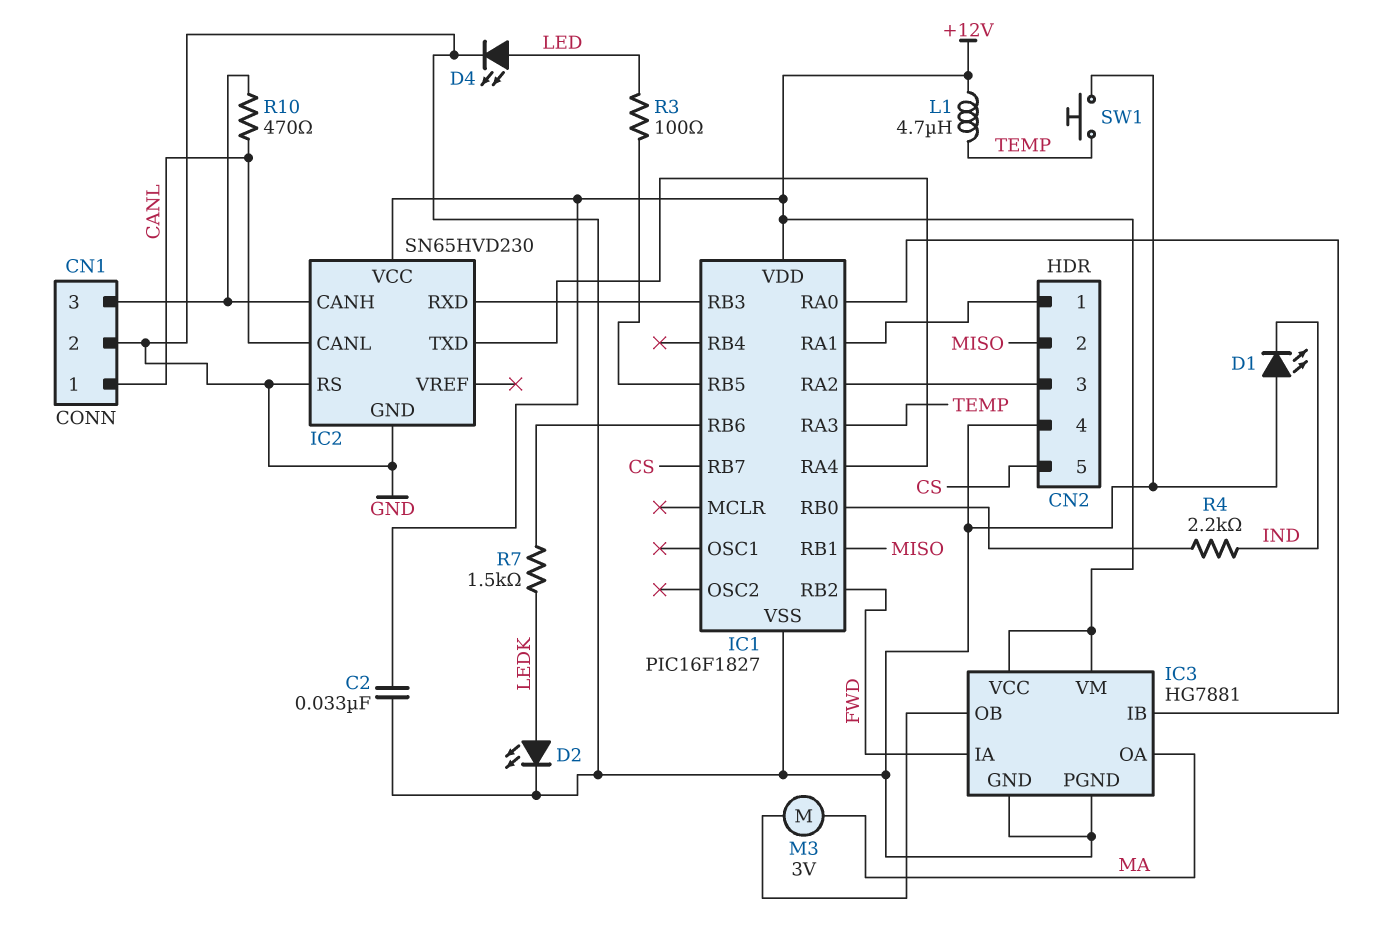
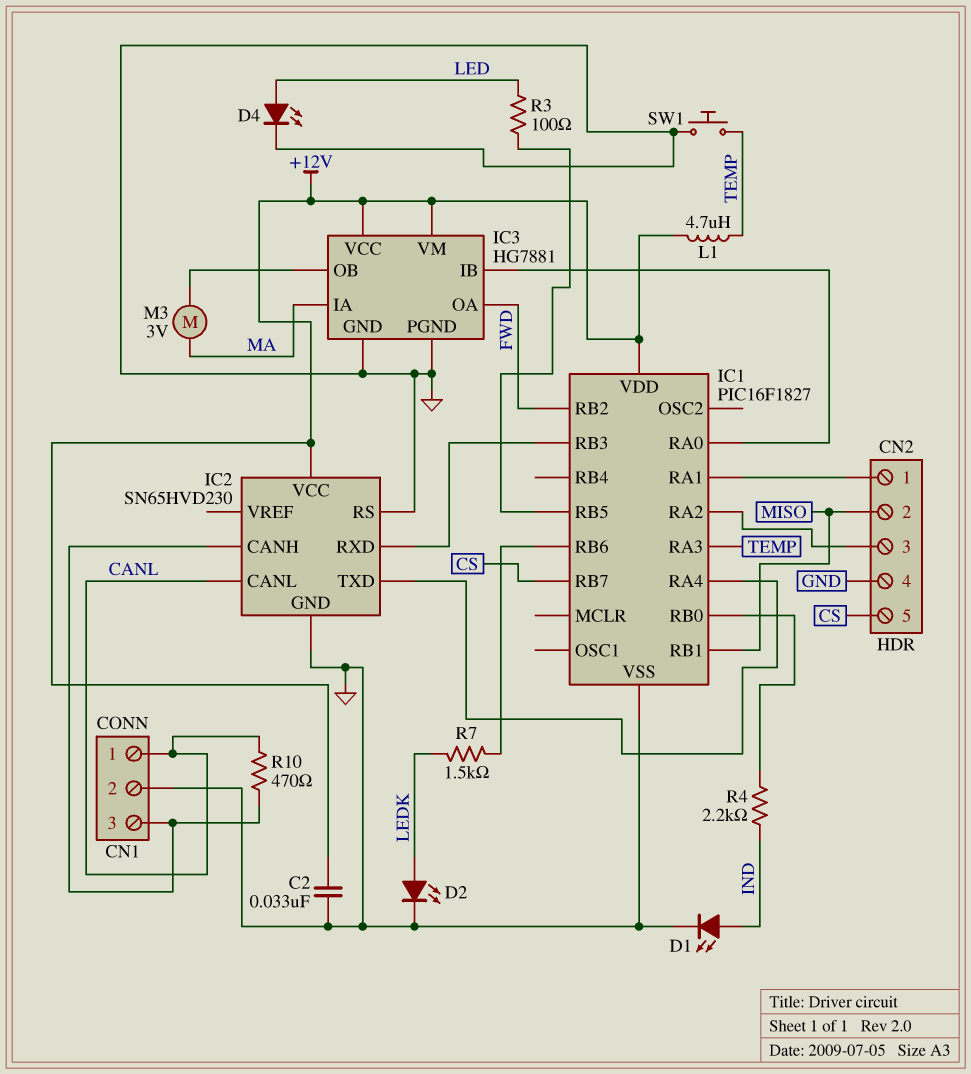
D1: LED (A GND, K IND) -> LED (A IND, K GND)
IC3 pin IA: FWD -> MA
IC3 pin OA: MA -> FWD

